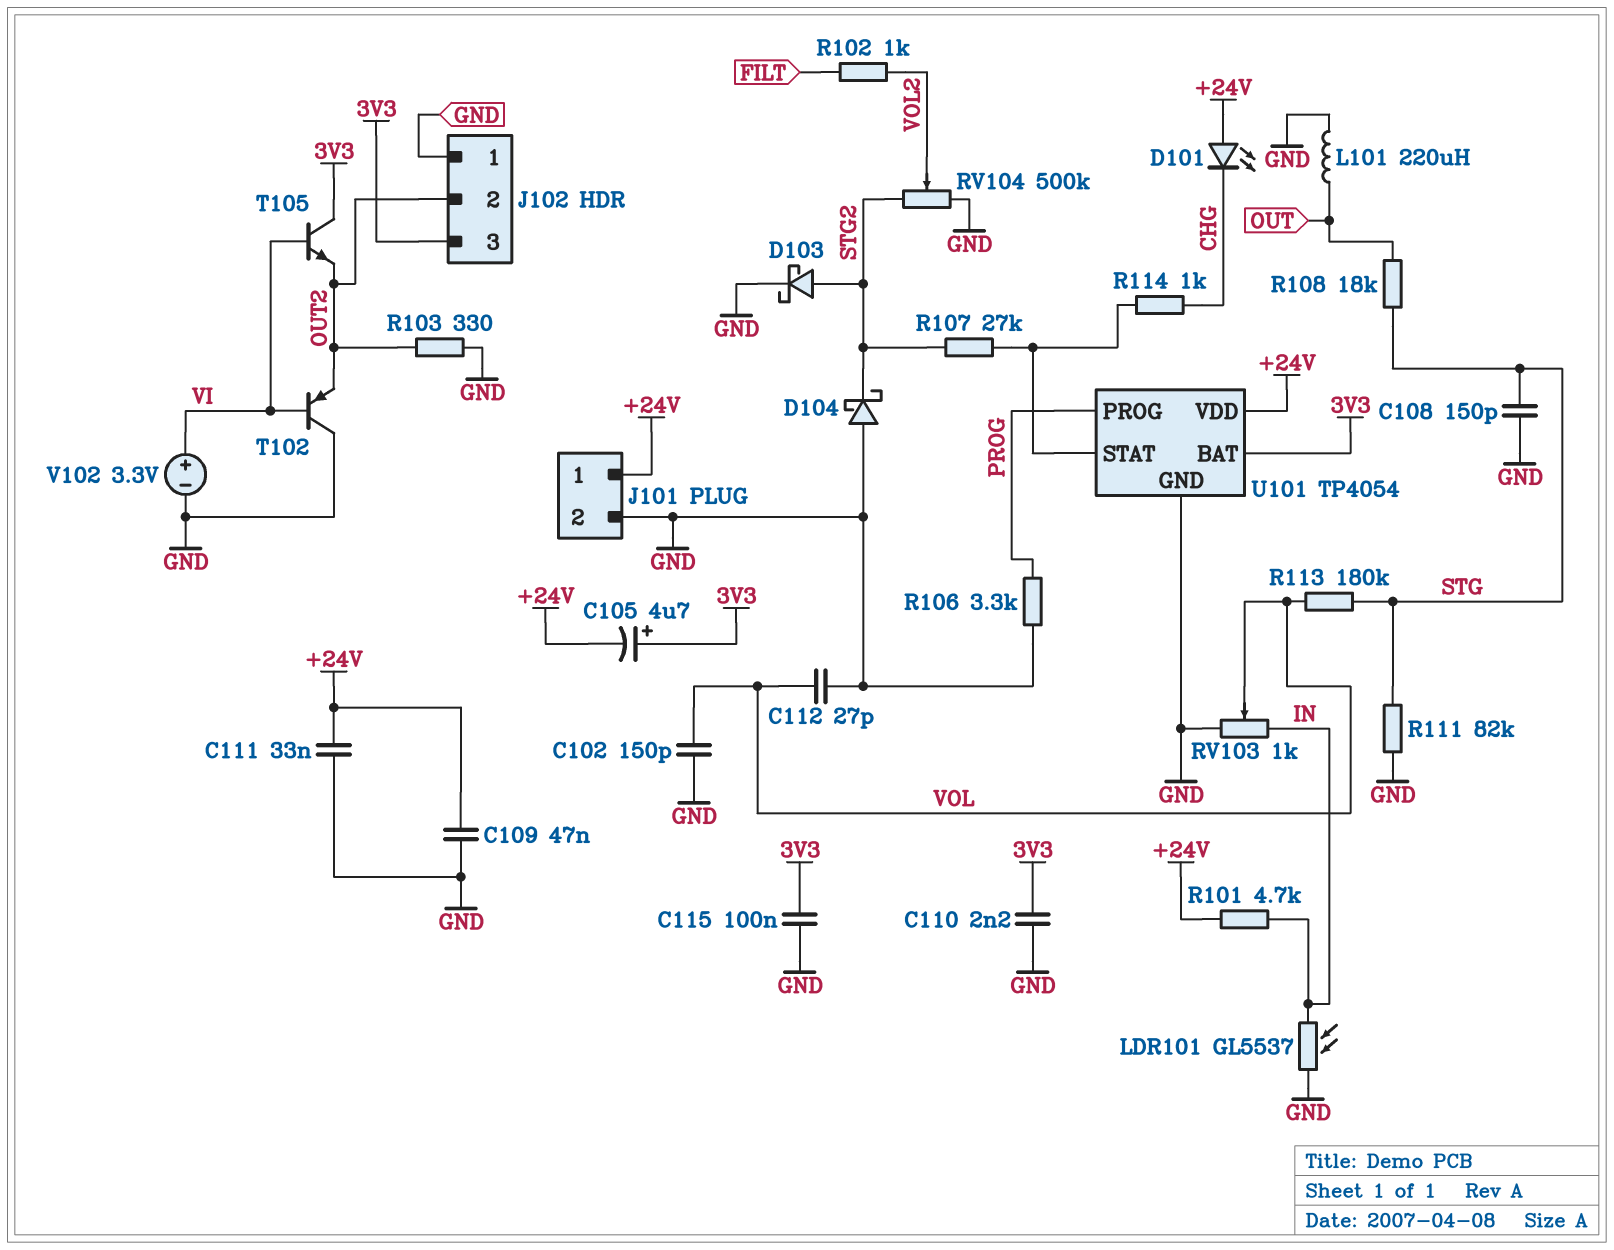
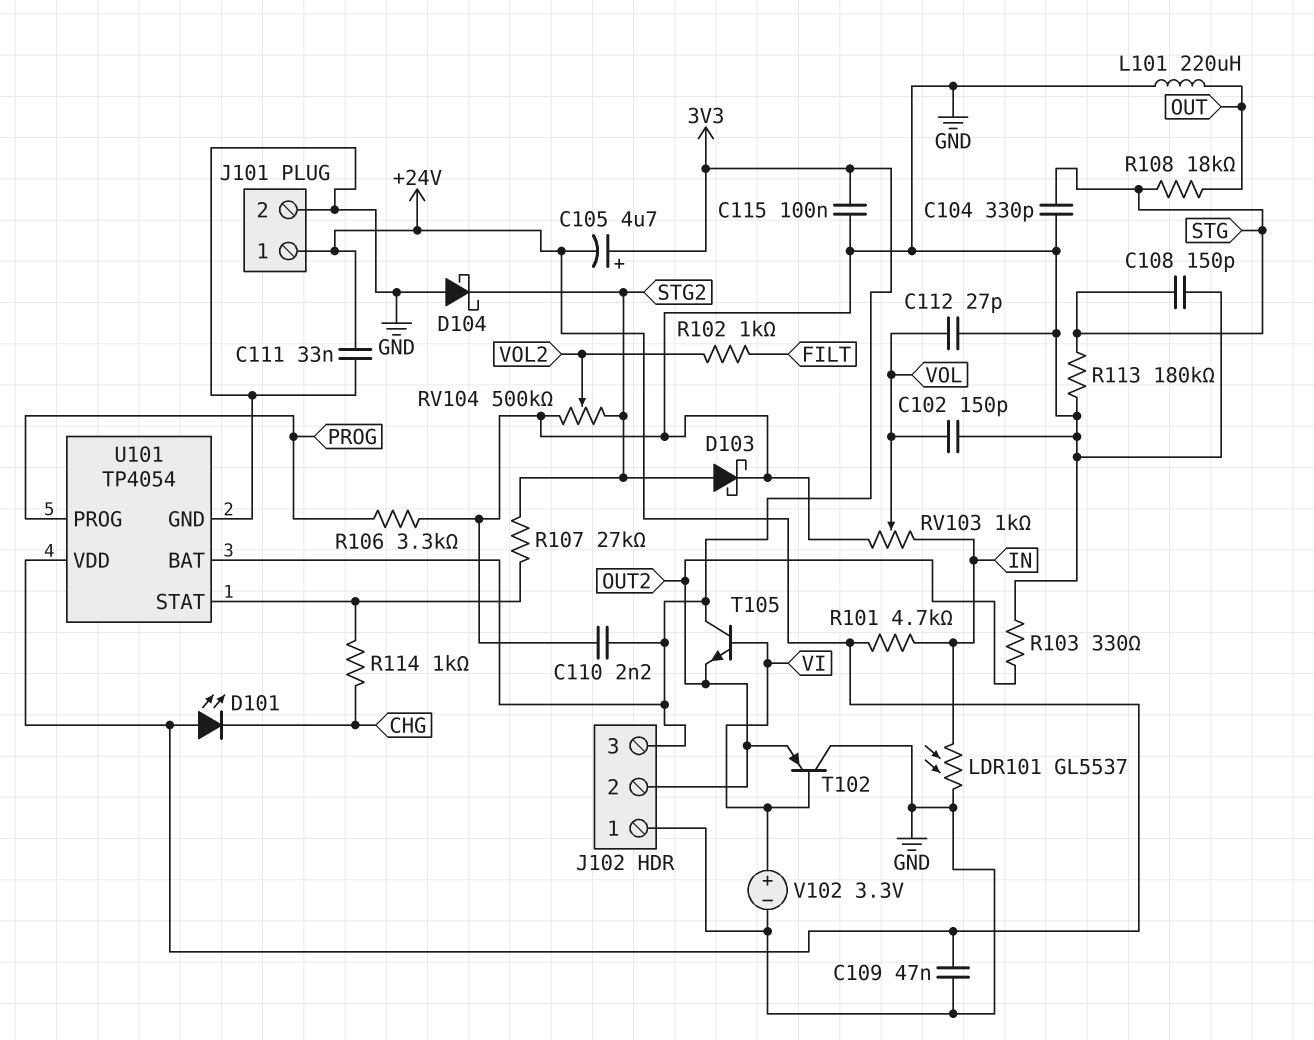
C104: none -> 330pF (GND, STG)
R111: 82k (GND, STG) -> none
R113: 180k (STG, VOL) -> 180k (GND, STG)

